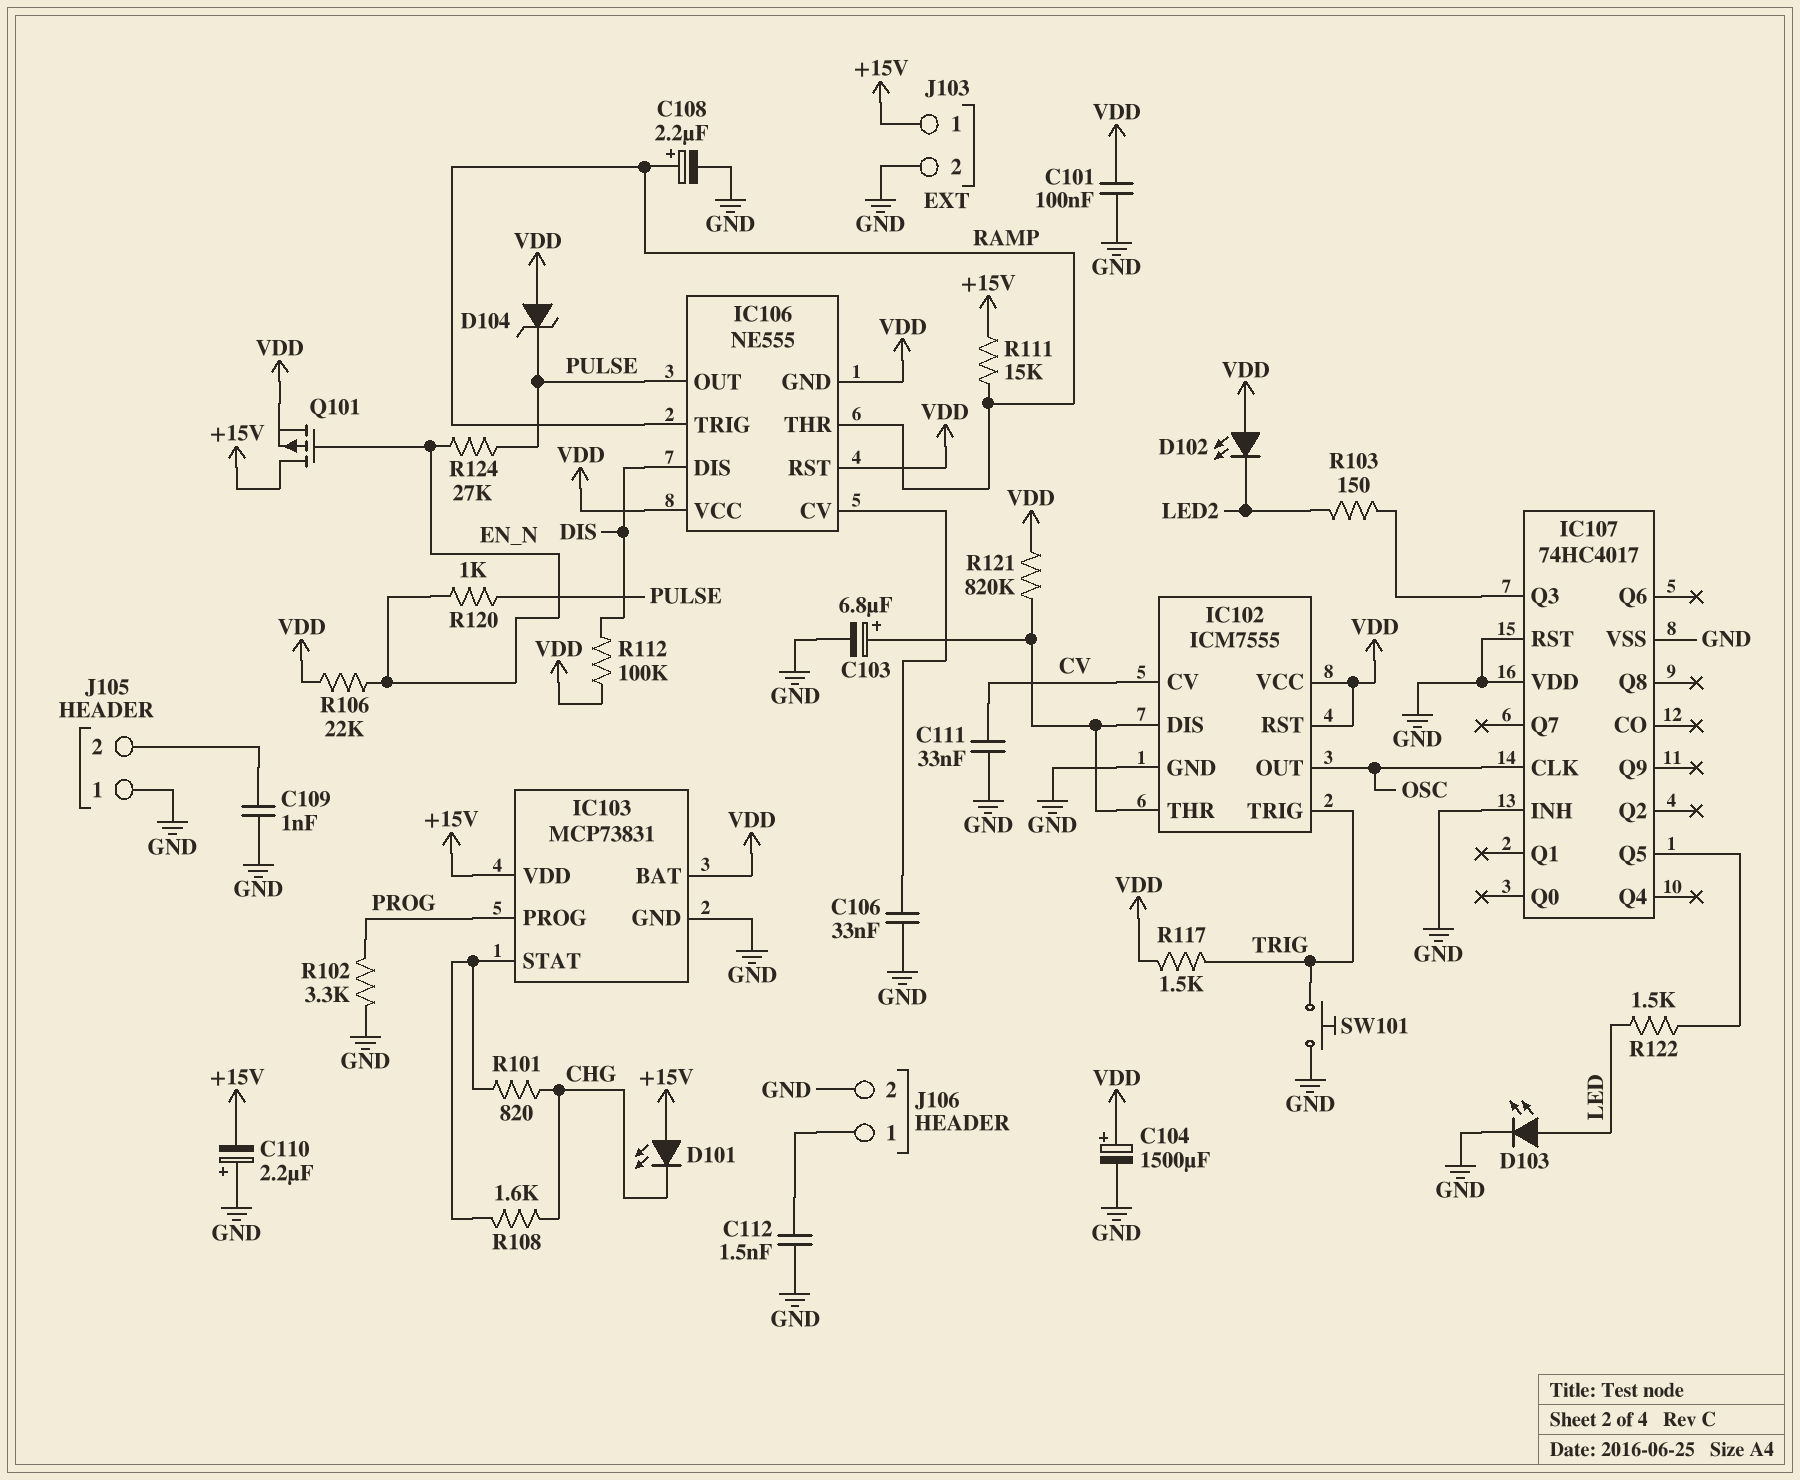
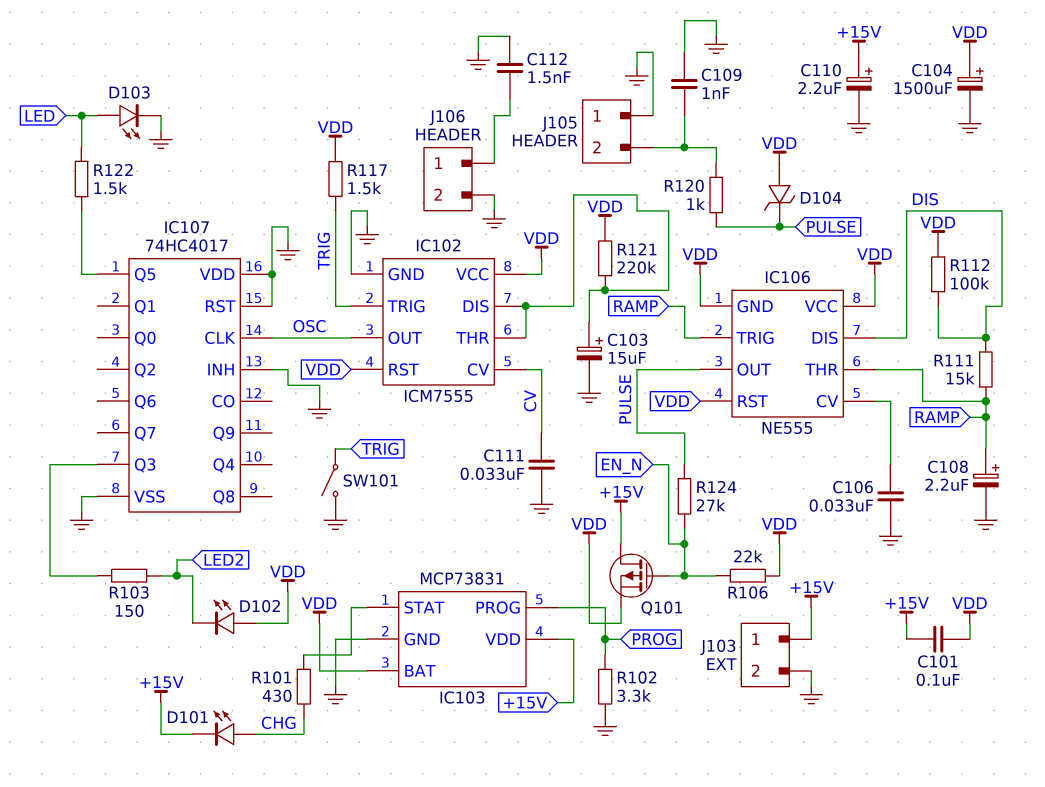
C101: 100nF (GND, VDD) -> 100nF (+15V, VDD)
C103: 6.8uF (plus IC102/DIS, minus GND) -> 15uF (plus IC102/DIS, minus GND)
C110: 2.2uF (plus GND, minus +15V) -> 2.2uF (plus +15V, minus GND)
D101: LED (A +15V, K CHG) -> LED (A CHG, K +15V)
R101: 820 (CHG, IC103/STAT) -> 430 (CHG, IC103/STAT)
R108: 1.6k (CHG, IC103/STAT) -> none
R111: 15k (+15V, RAMP) -> 15k (DIS, RAMP)
R120: 1k (EN_N, PULSE) -> 1k (J105/2, PULSE)
R121: 820k (IC102/DIS, VDD) -> 220k (IC102/DIS, VDD)
SW101: button (GND, TRIG) -> switch (GND, TRIG)

